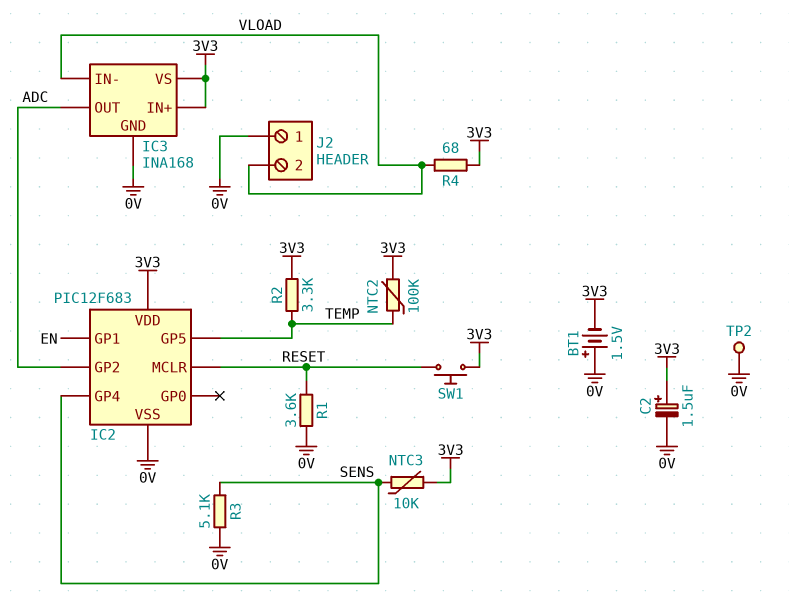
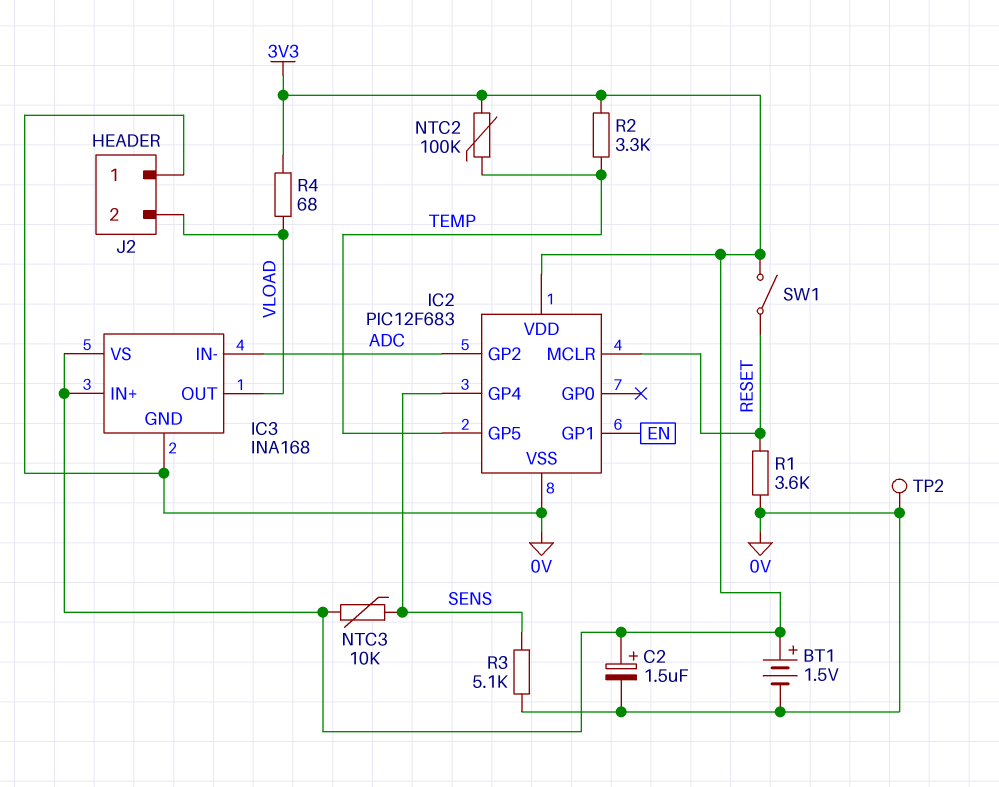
BT1: 1.5V (plus 0V, minus 3V3) -> 1.5V (plus 3V3, minus 0V)
IC3 pin IN-: VLOAD -> ADC
IC3 pin OUT: ADC -> VLOAD
SW1: button (3V3, RESET) -> switch (3V3, RESET)

